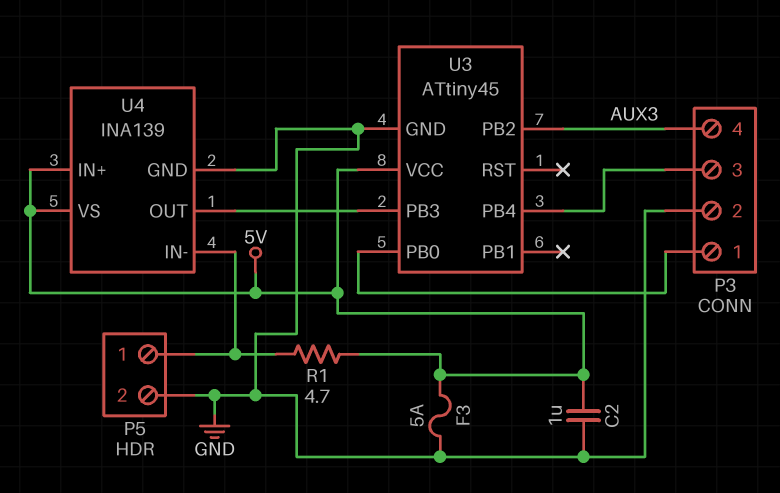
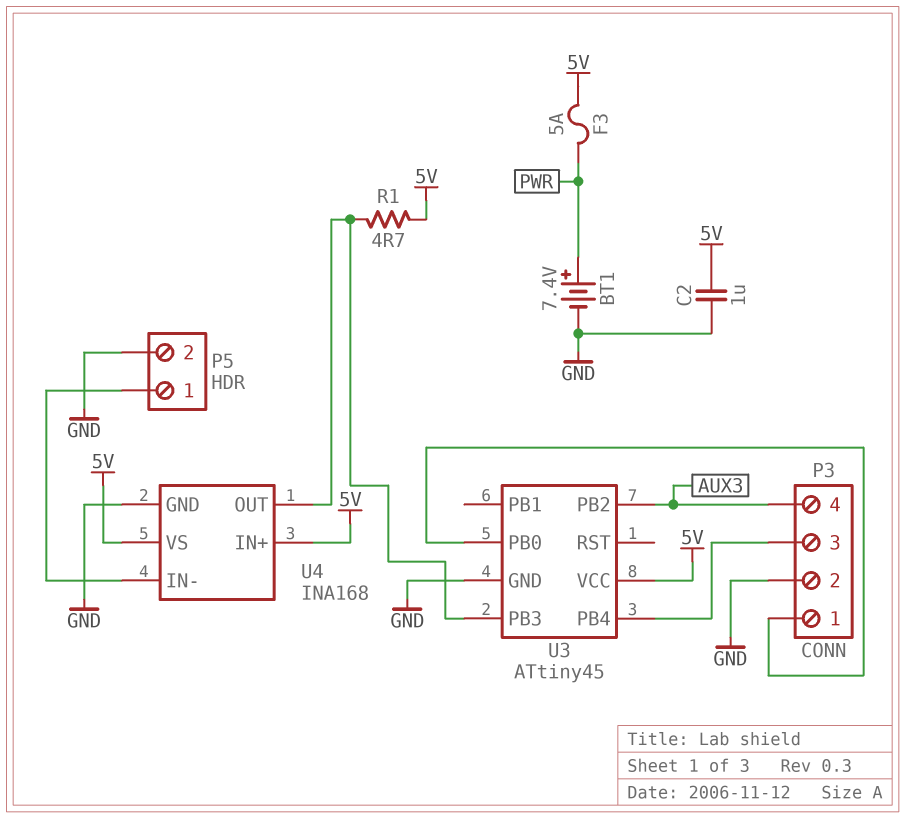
BT1: none -> 7.4V (plus PWR, minus GND)
F3: 5A (5V, GND) -> 5A (5V, PWR)
R1: 4.7 (5V, P5/1) -> 4.7 (5V, U3/PB3)
U4: INA139 -> INA168

